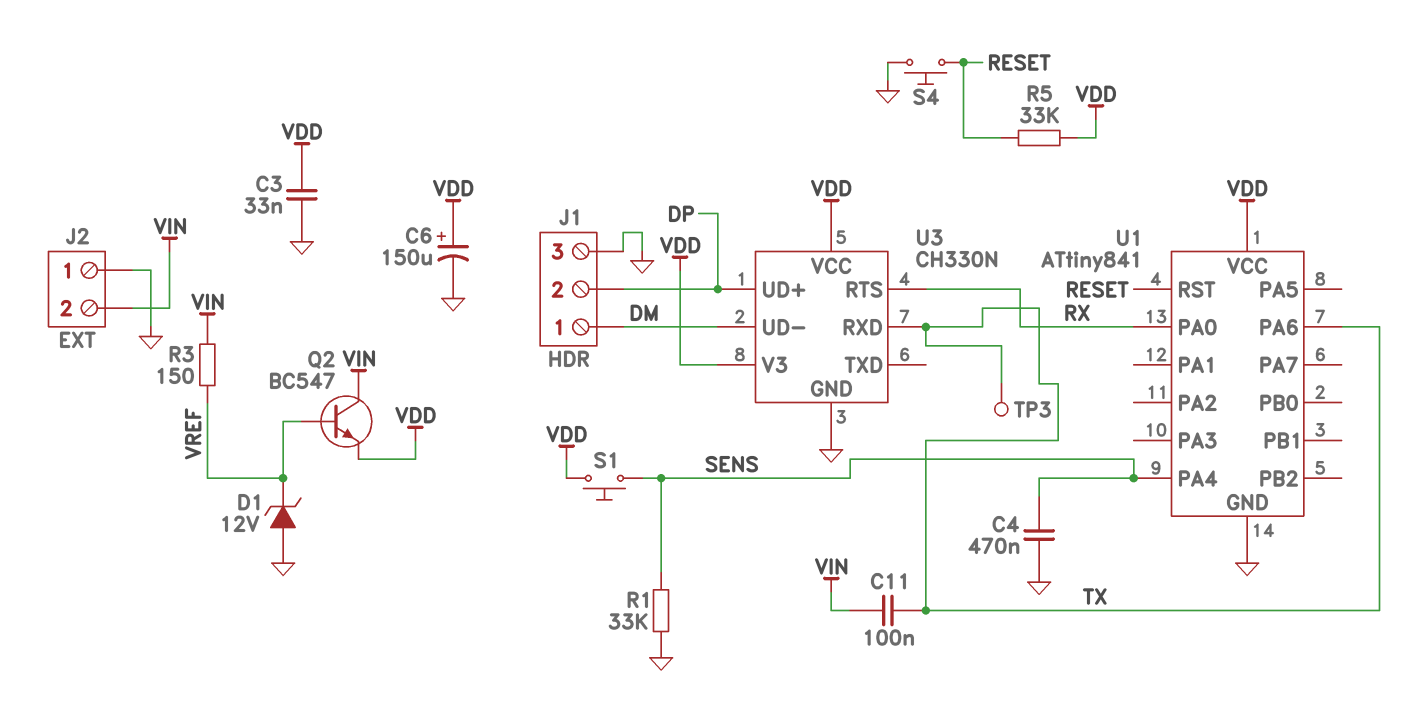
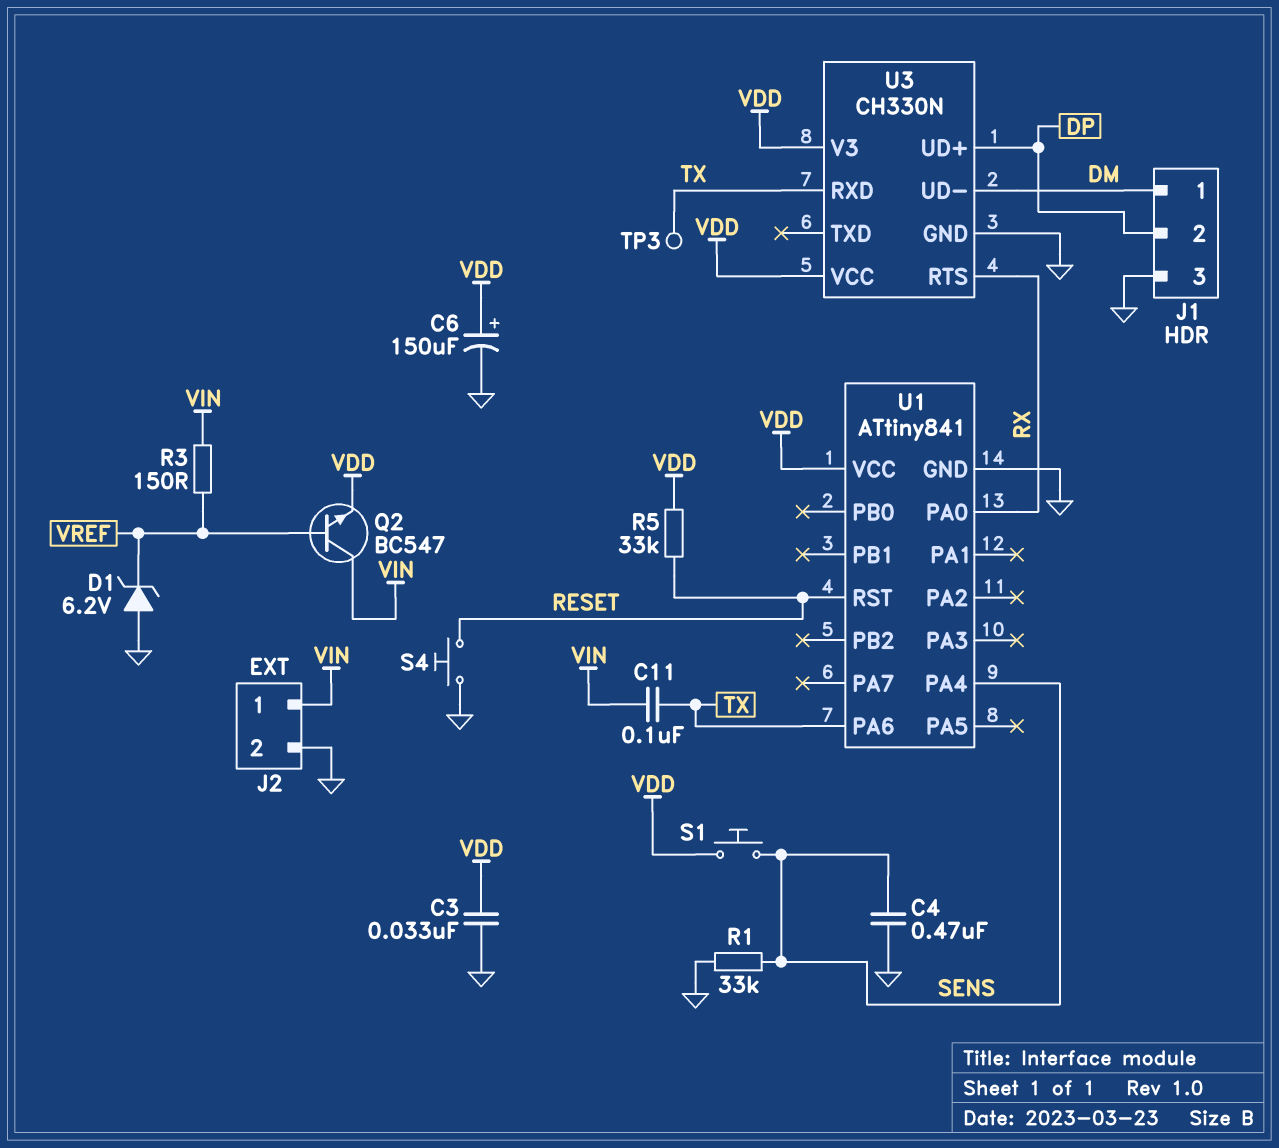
D1: zener 12V (A GND, K VREF) -> zener 6.2V (A GND, K VREF)
J2 pin 1: GND -> VIN
J2 pin 2: VIN -> GND

